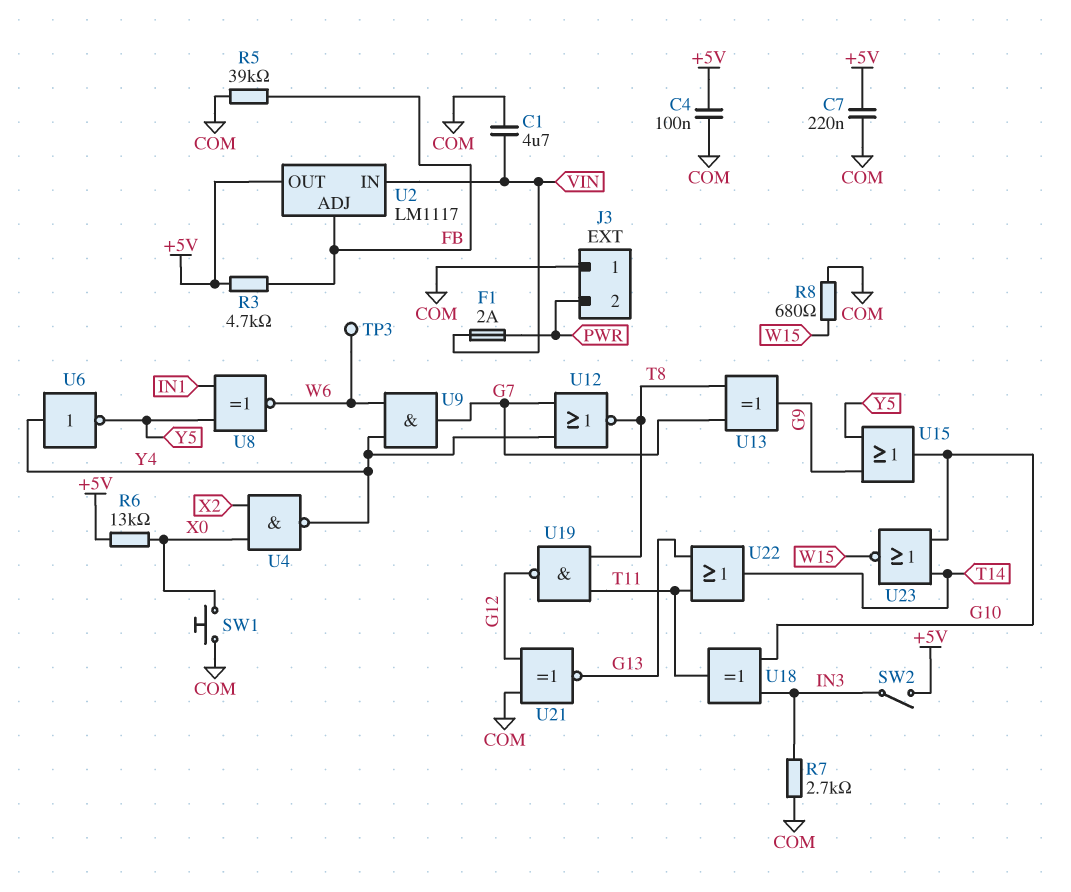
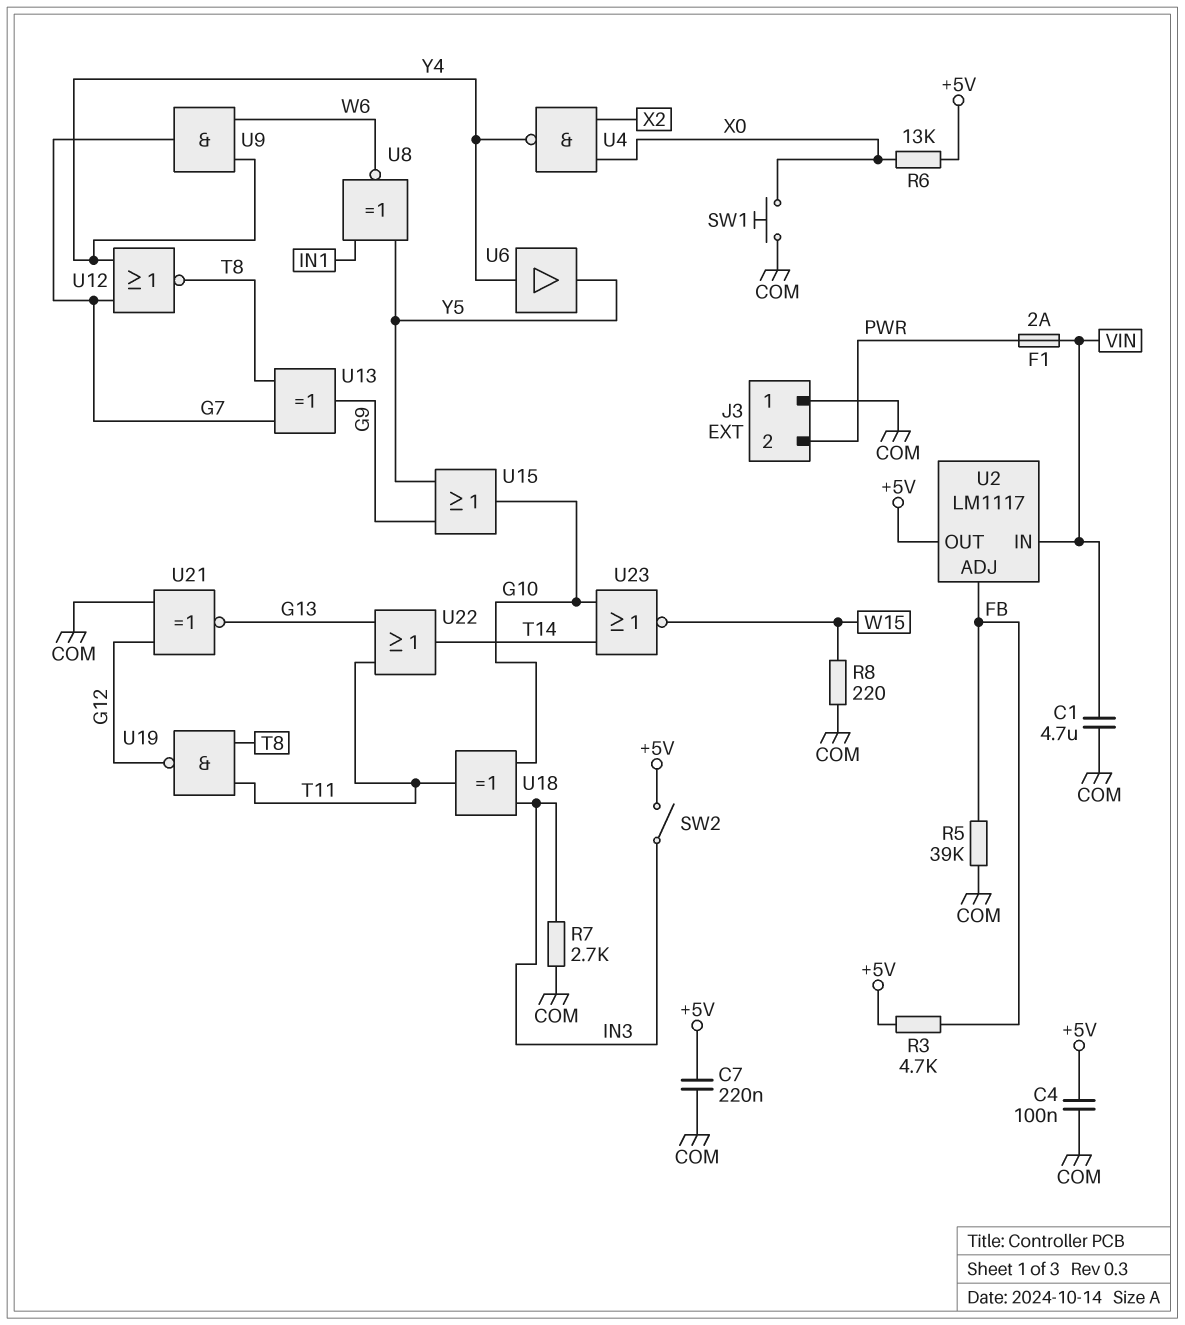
R8: 680 (COM, W15) -> 220 (COM, W15)
TP3: test point (W6) -> none
U6: NOT (in Y4, out Y5) -> buffer (in Y4, out Y5)

